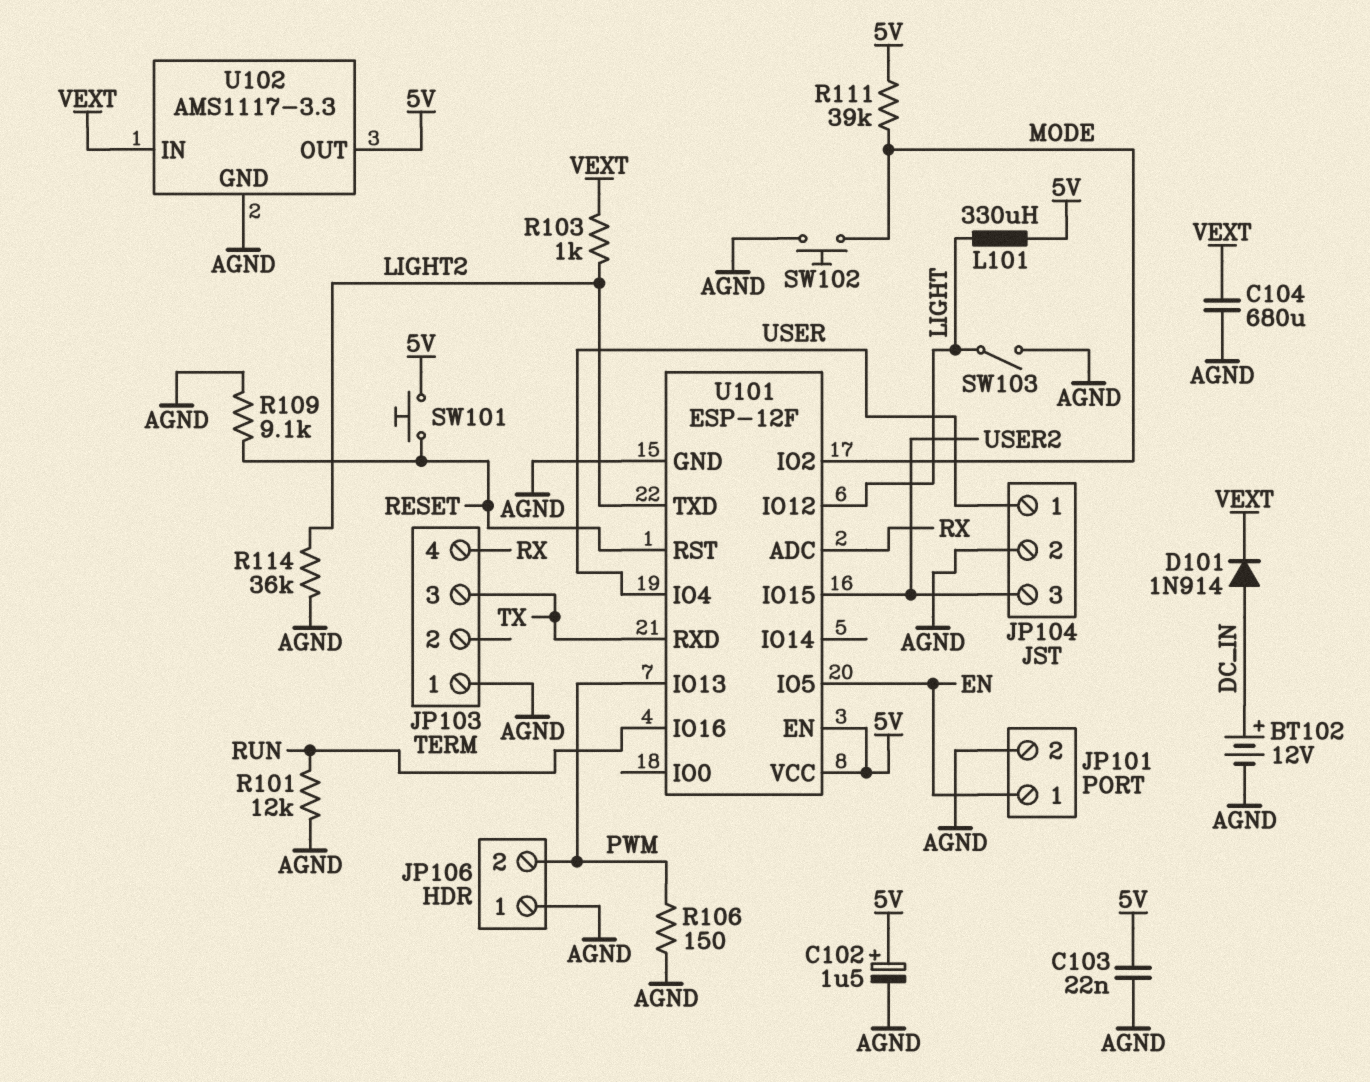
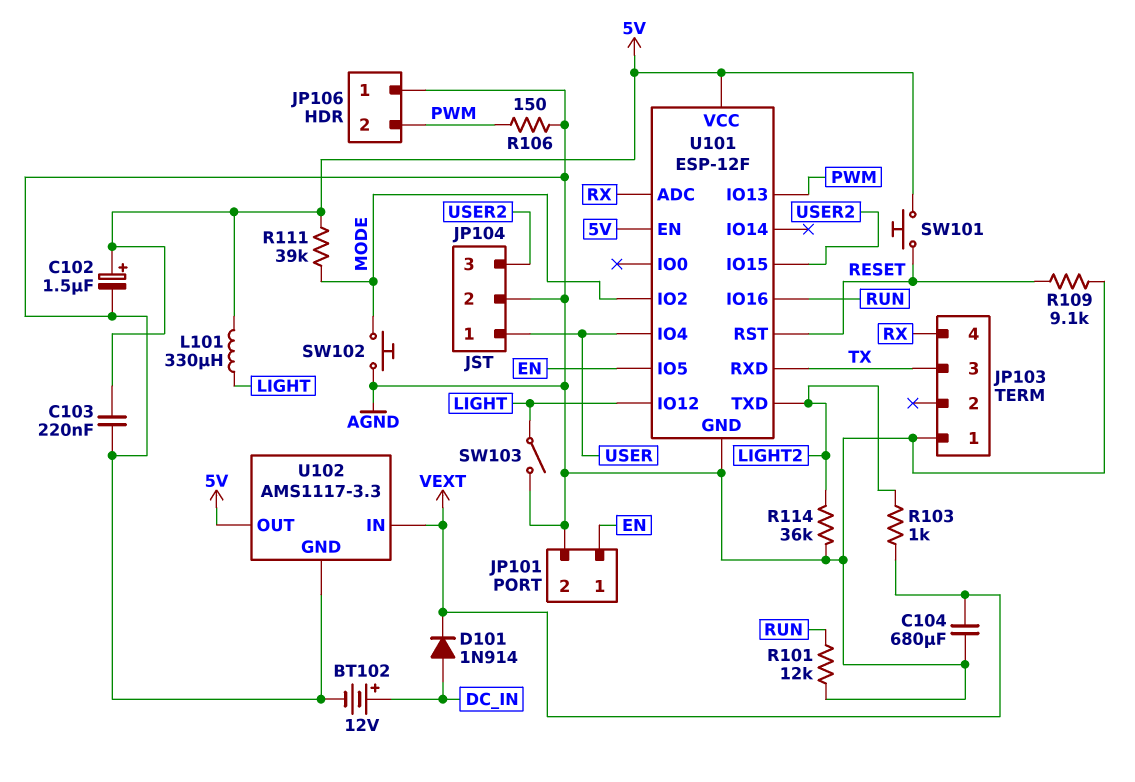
C103: 22nF (5V, AGND) -> 220nF (5V, AGND)

